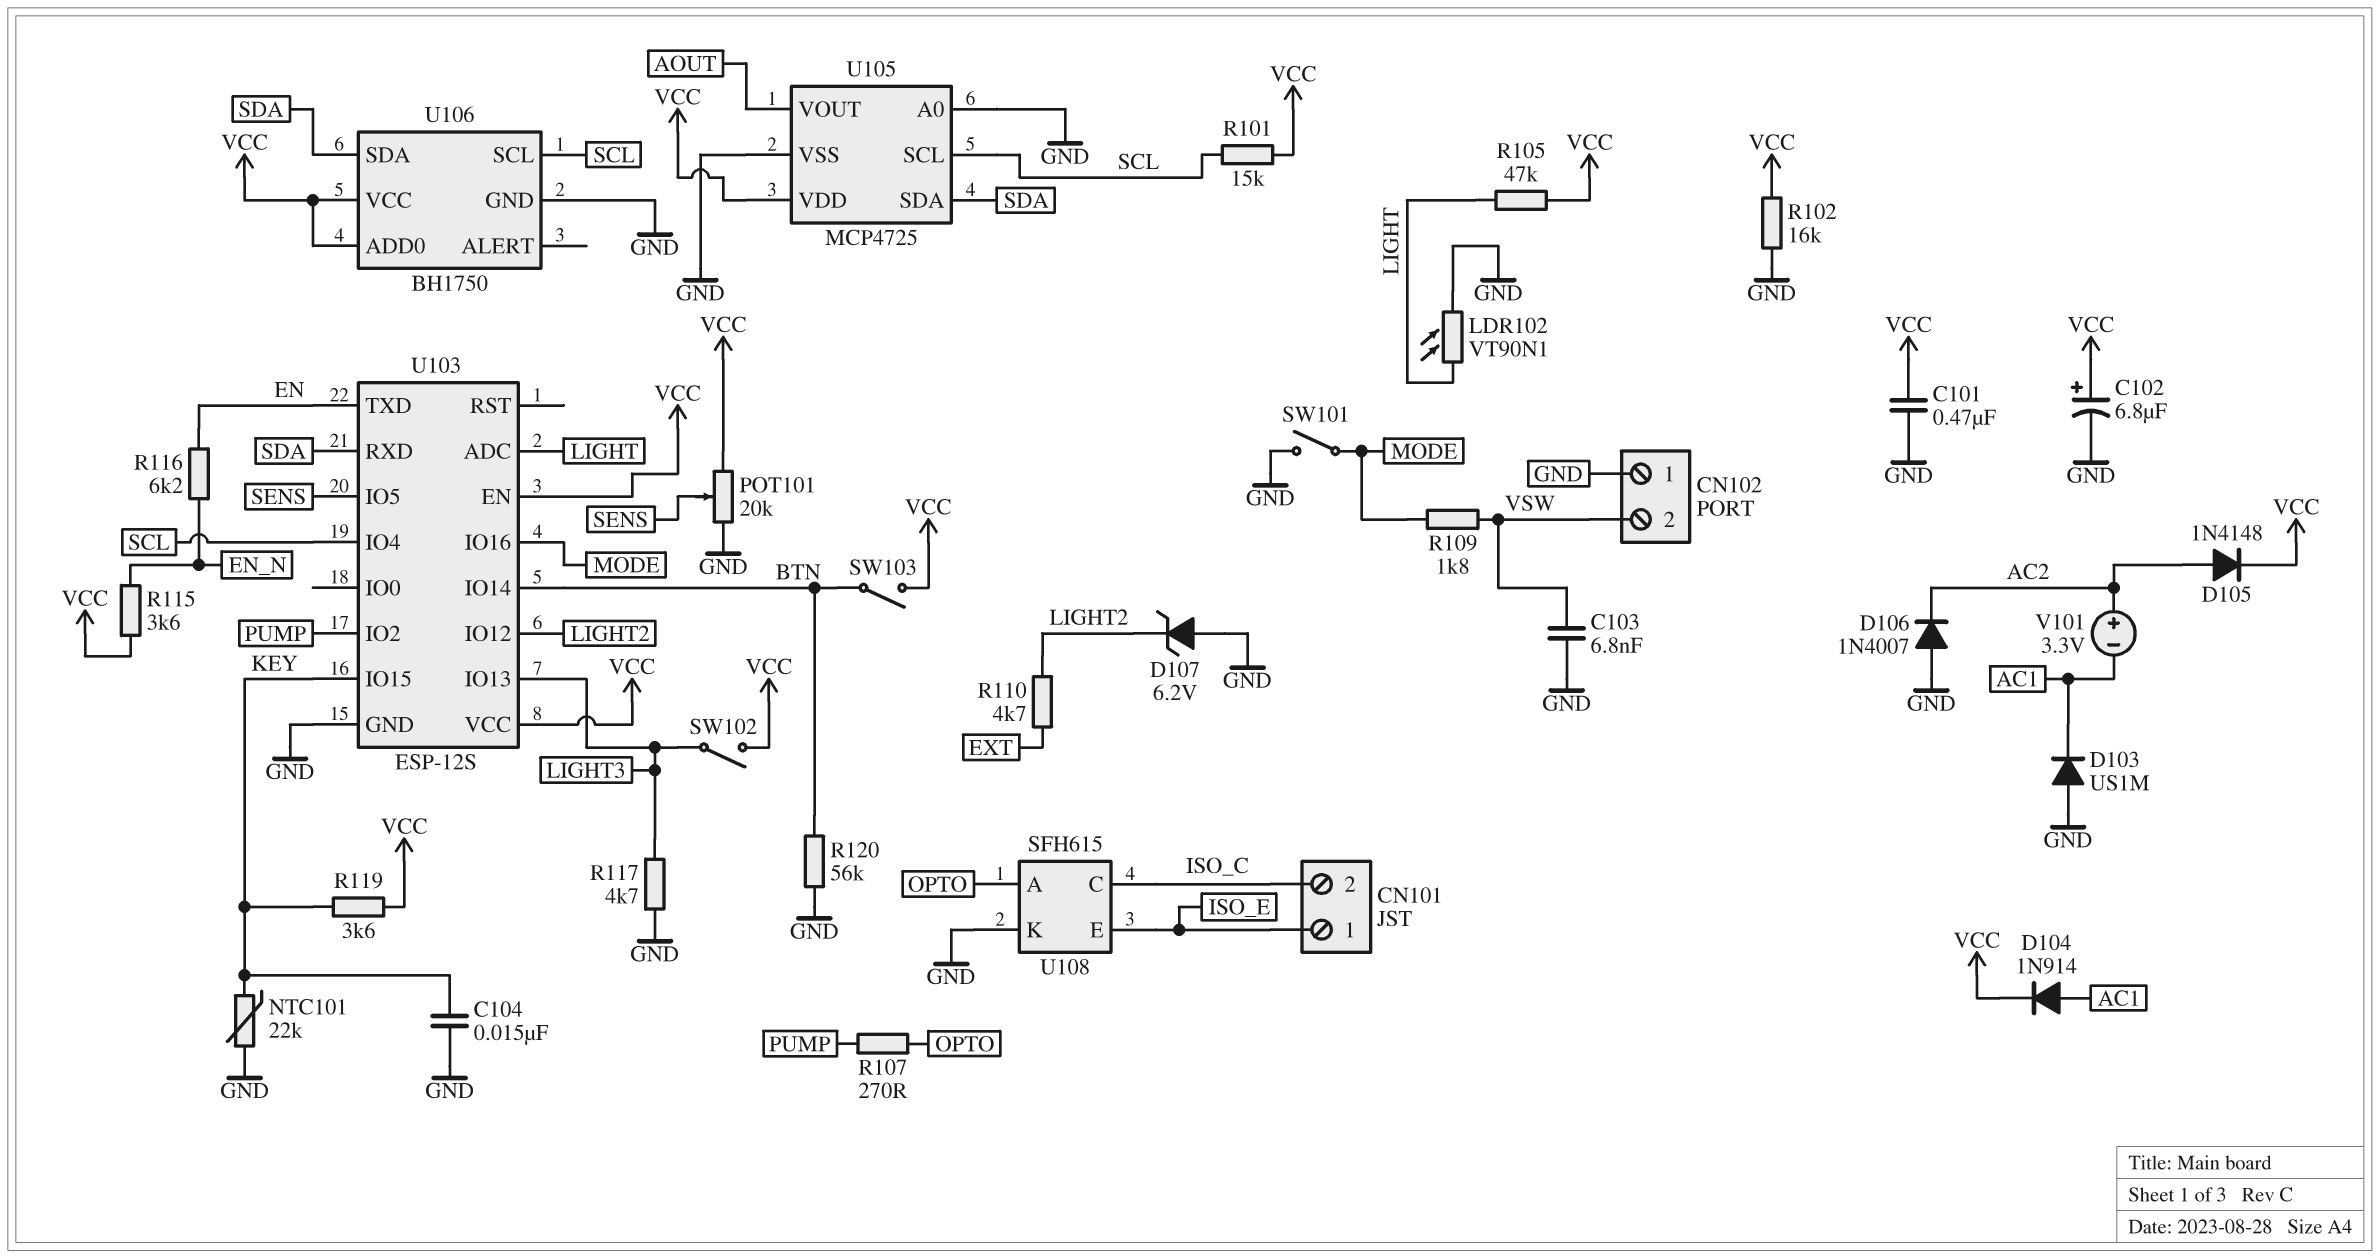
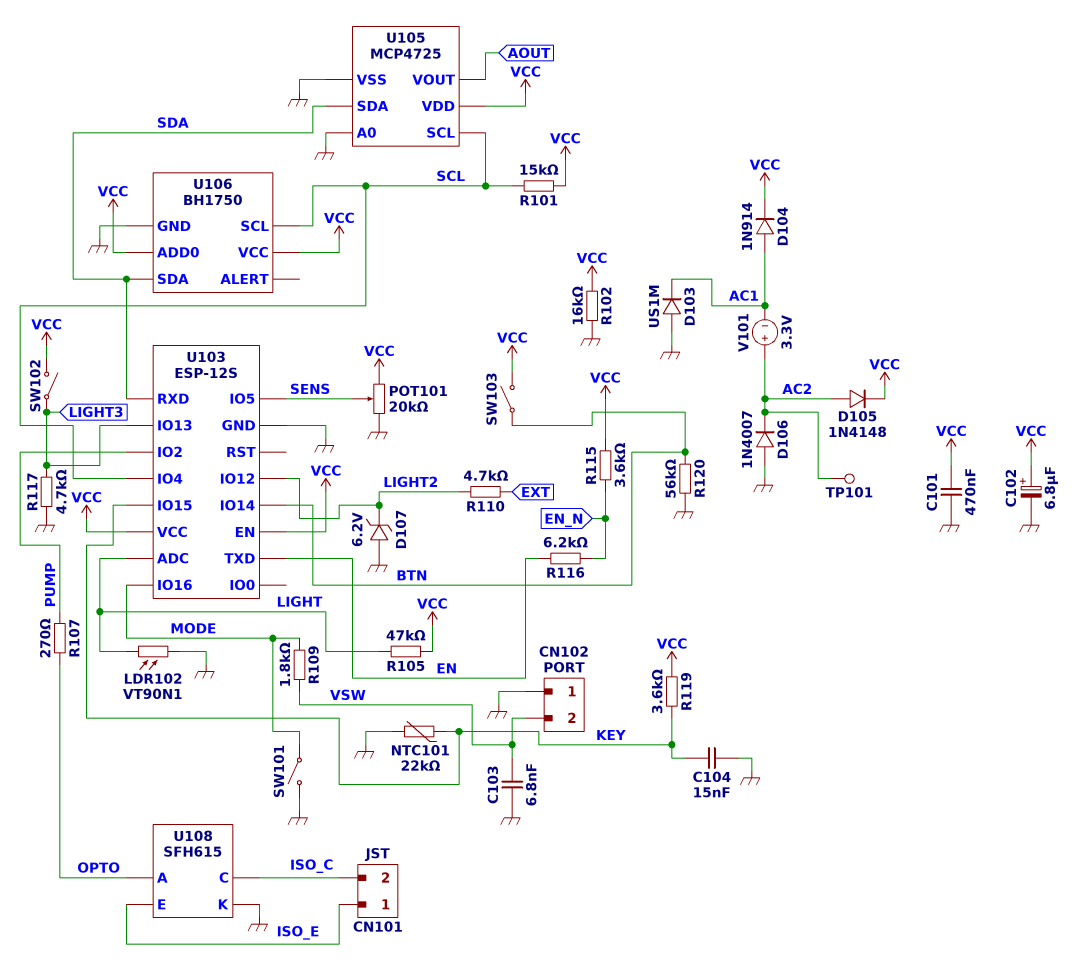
TP101: none -> test point (AC2)

